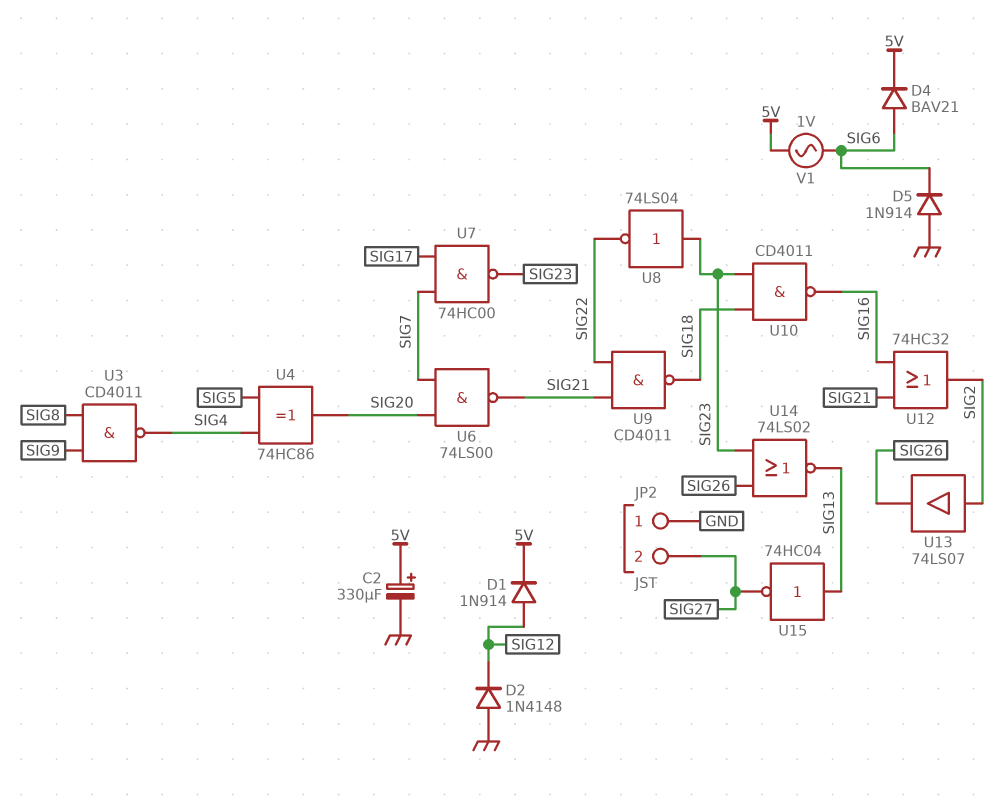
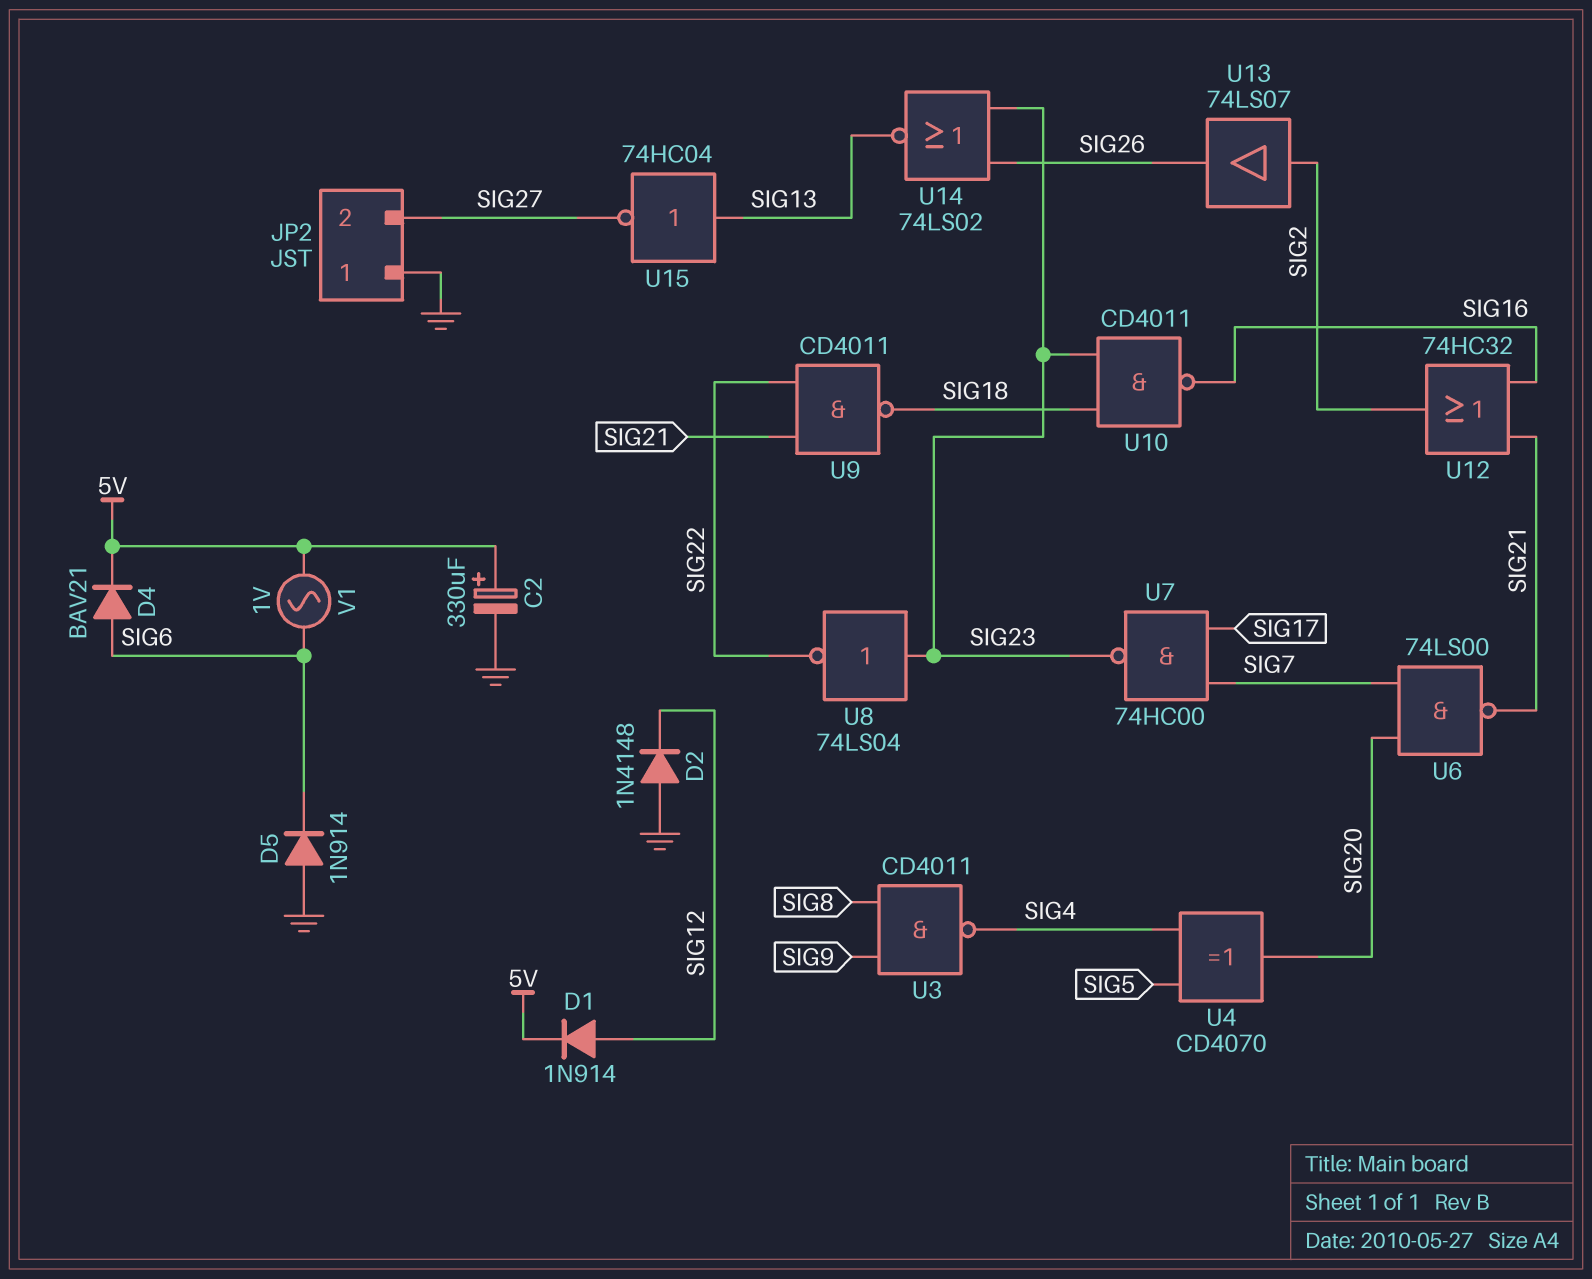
U4: XOR 74HC86 (in SIG4, in SIG5, out SIG20) -> XOR CD4070 (in SIG4, in SIG5, out SIG20)

